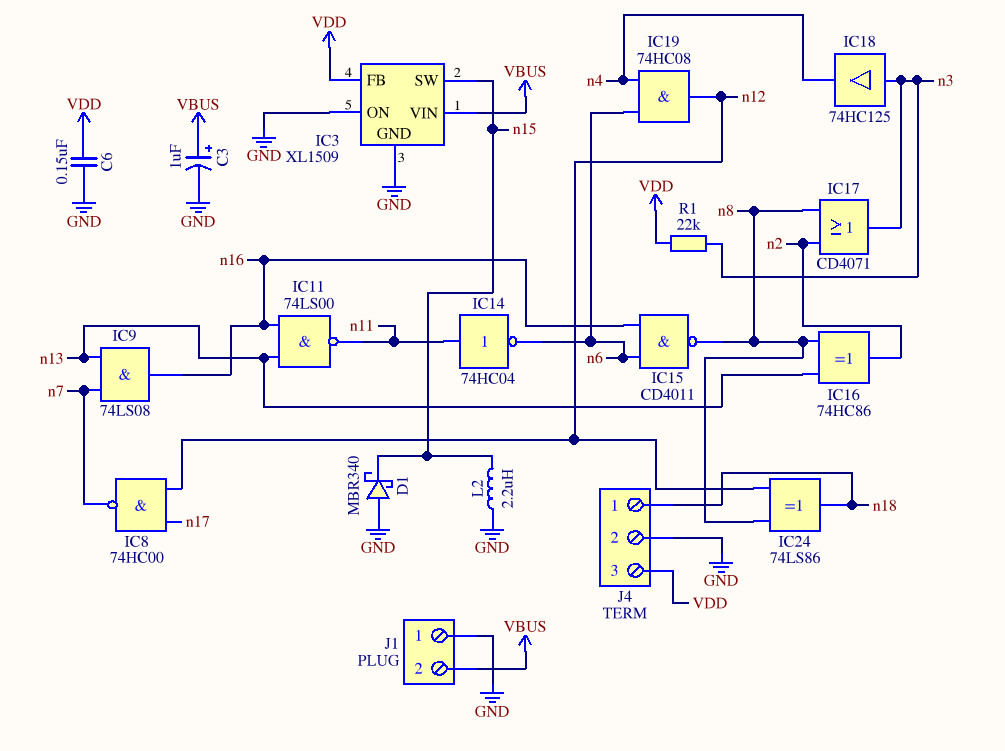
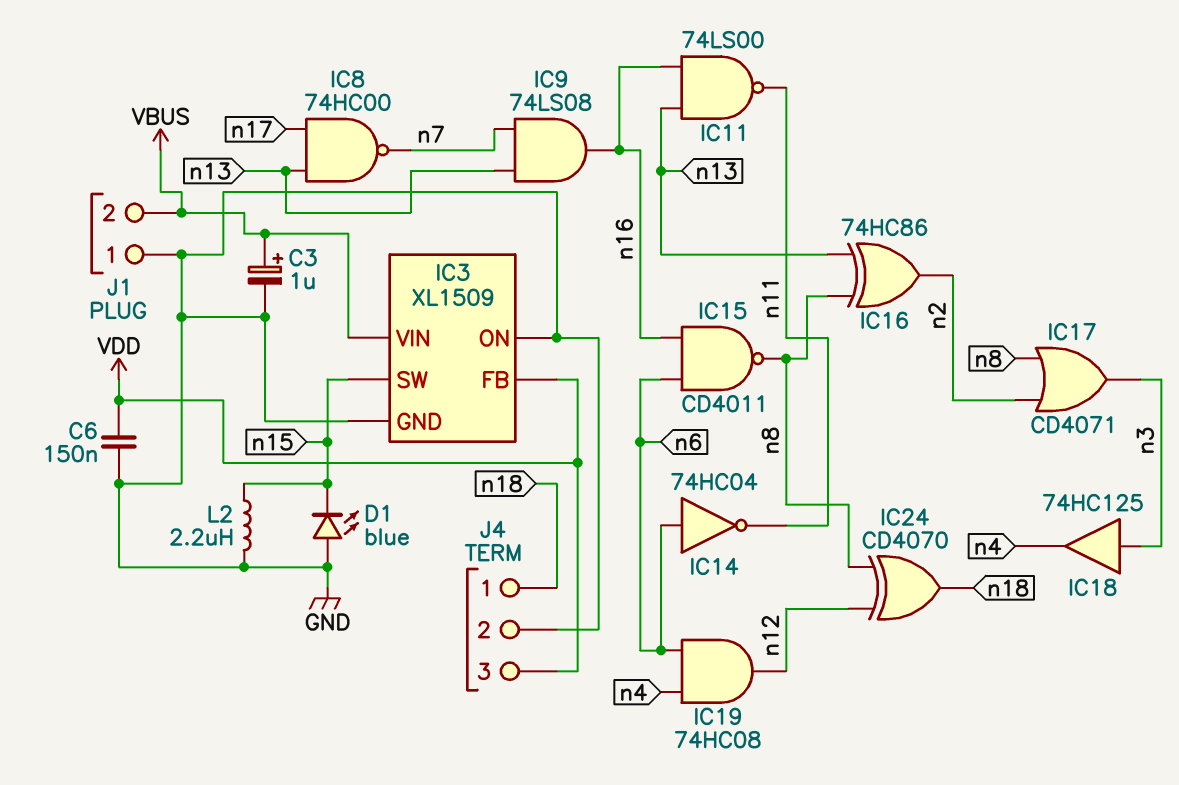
D1: schottky MBR340 (A GND, K n15) -> LED blue (A GND, K n15)
IC8: NAND 74HC00 (in n12, in n17, out n7) -> NAND 74HC00 (in n13, in n17, out n7)
IC14: NOT 74HC04 (in n11, out n6) -> NOT 74HC04 (in n6, out n11)
IC24: XOR 74LS86 (in n8, in n12, out n18) -> XOR CD4070 (in n8, in n12, out n18)
R1: 22k (VDD, n3) -> none

